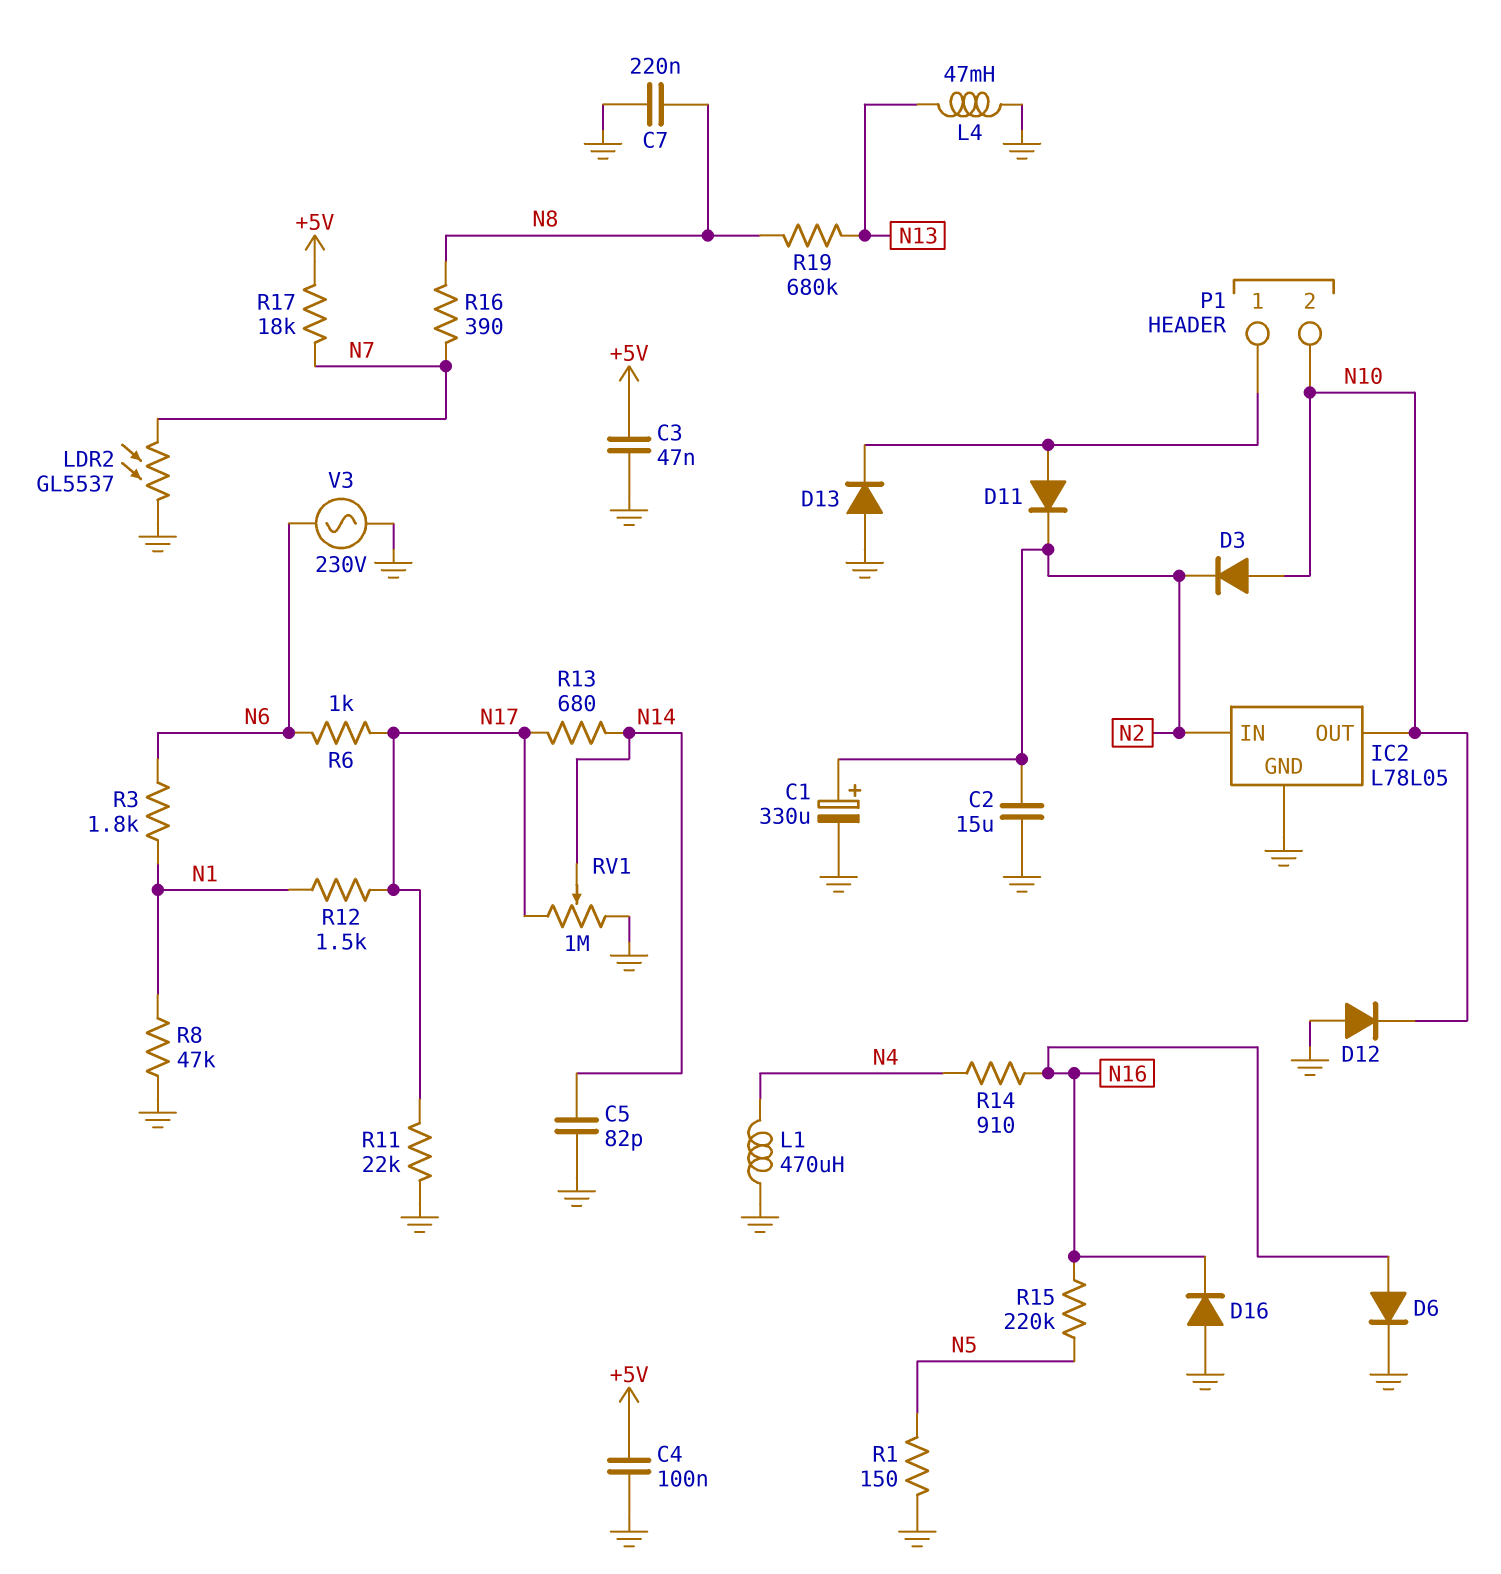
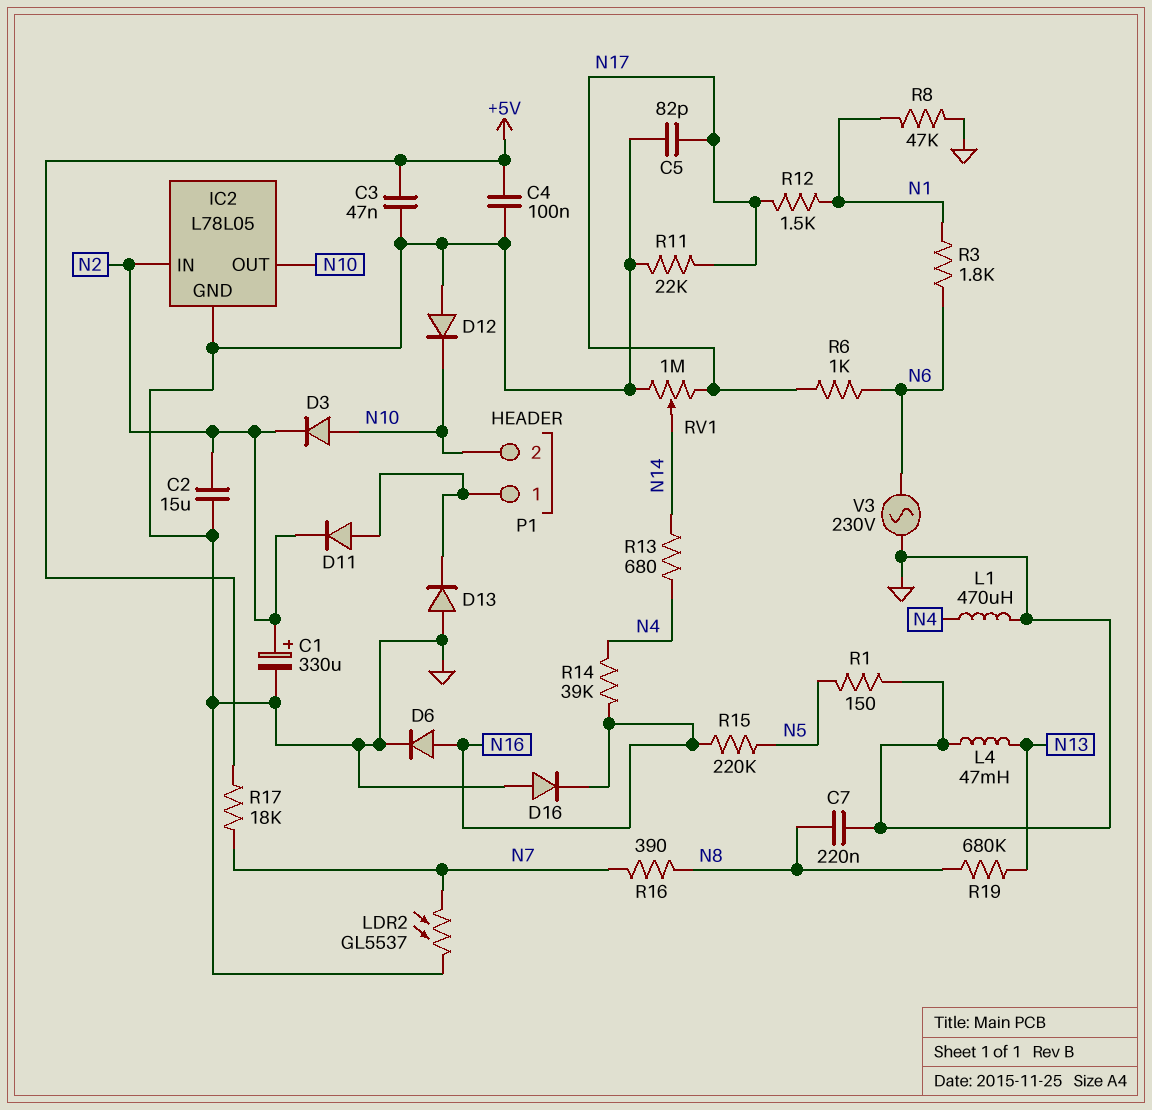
C5: 82pF (GND, N14) -> 82pF (GND, N17)
R13: 680 (N14, N17) -> 680 (N4, N14)
R14: 910 (N4, N16) -> 39k (N4, N16)

